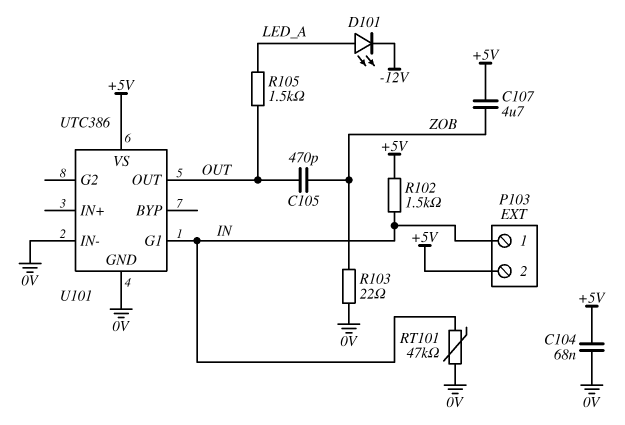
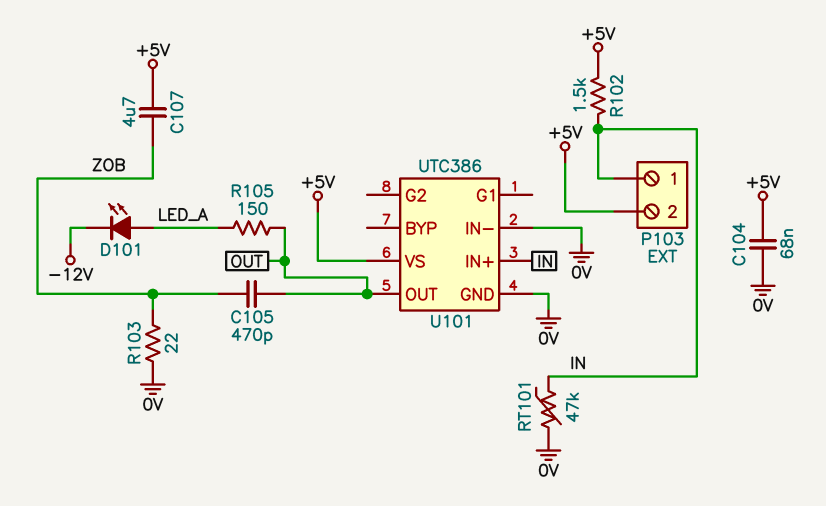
R105: 1.5k (LED_A, OUT) -> 150 (LED_A, OUT)
U101 pin G1: IN -> none
U101 pin IN+: none -> IN

